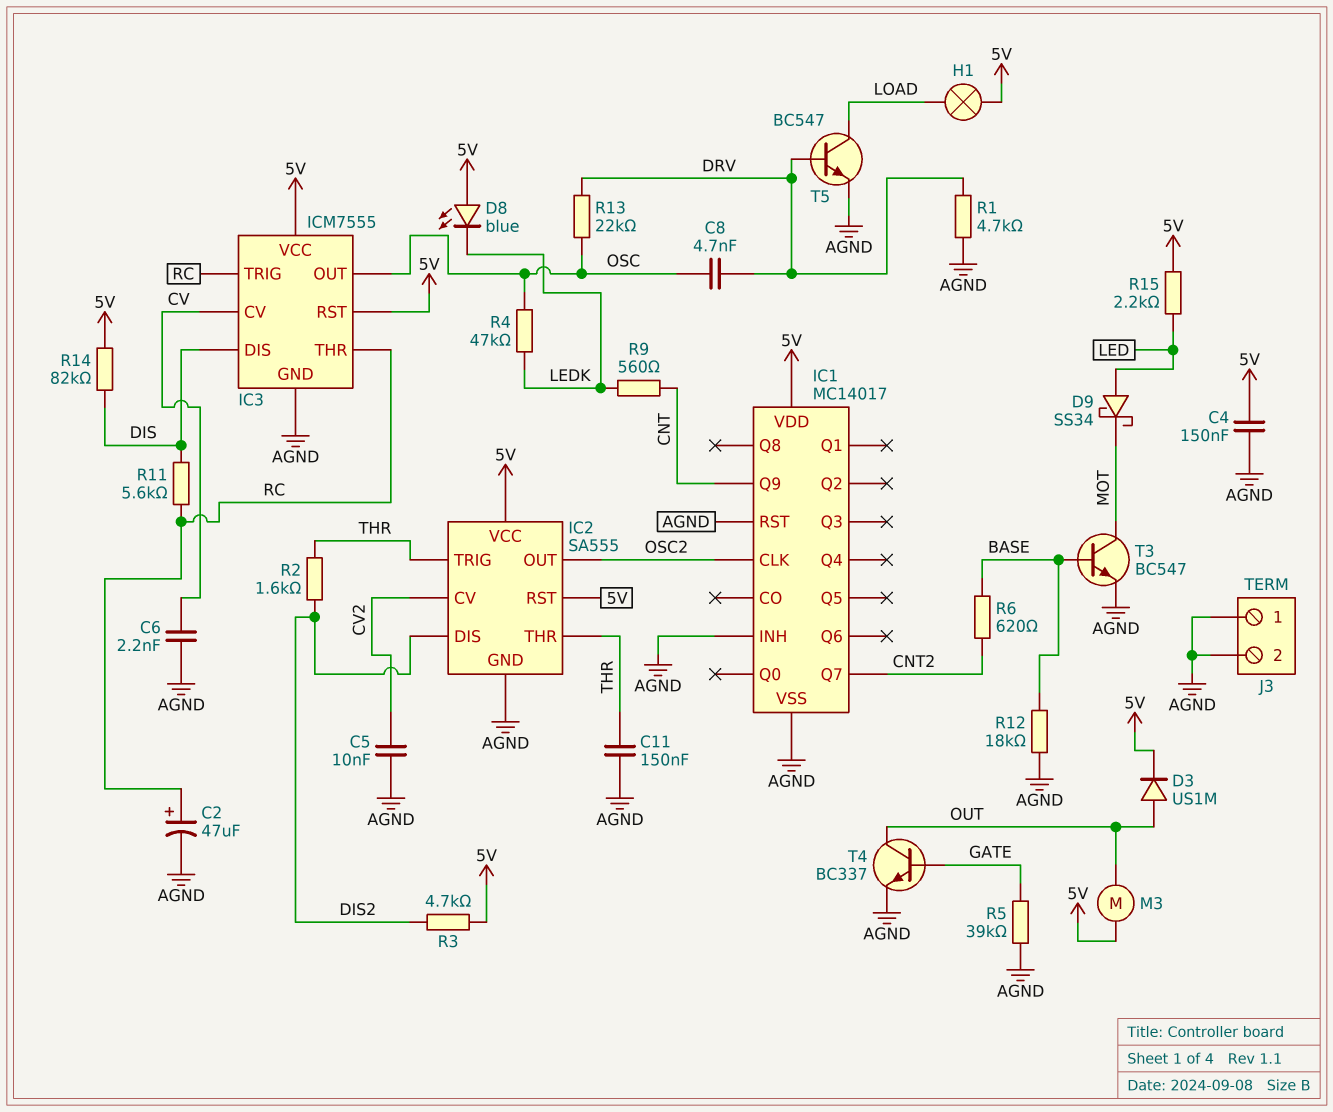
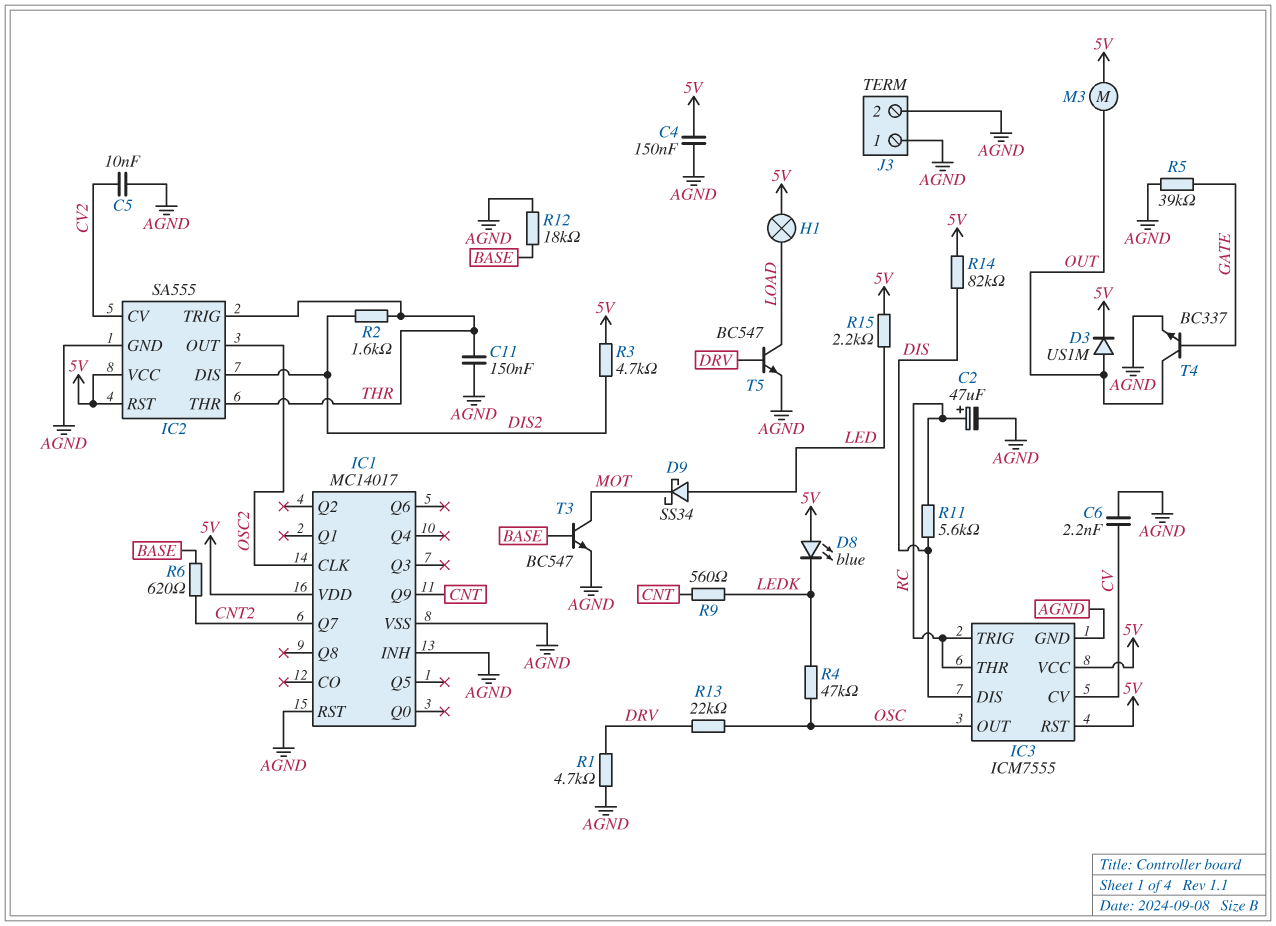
C8: 4.7nF (DRV, OSC) -> none

